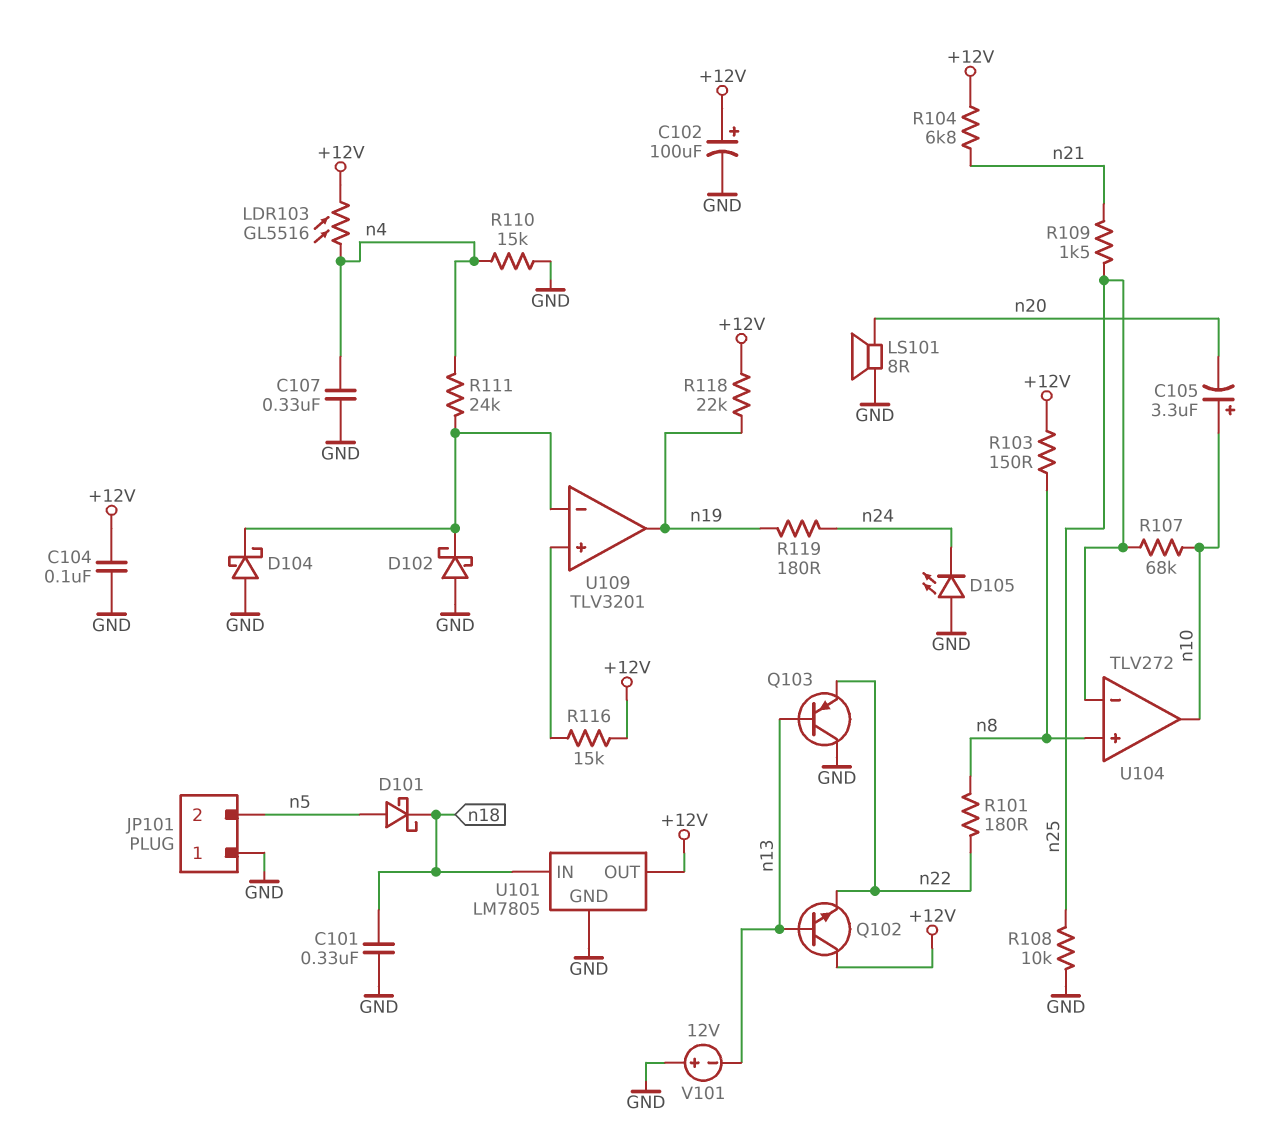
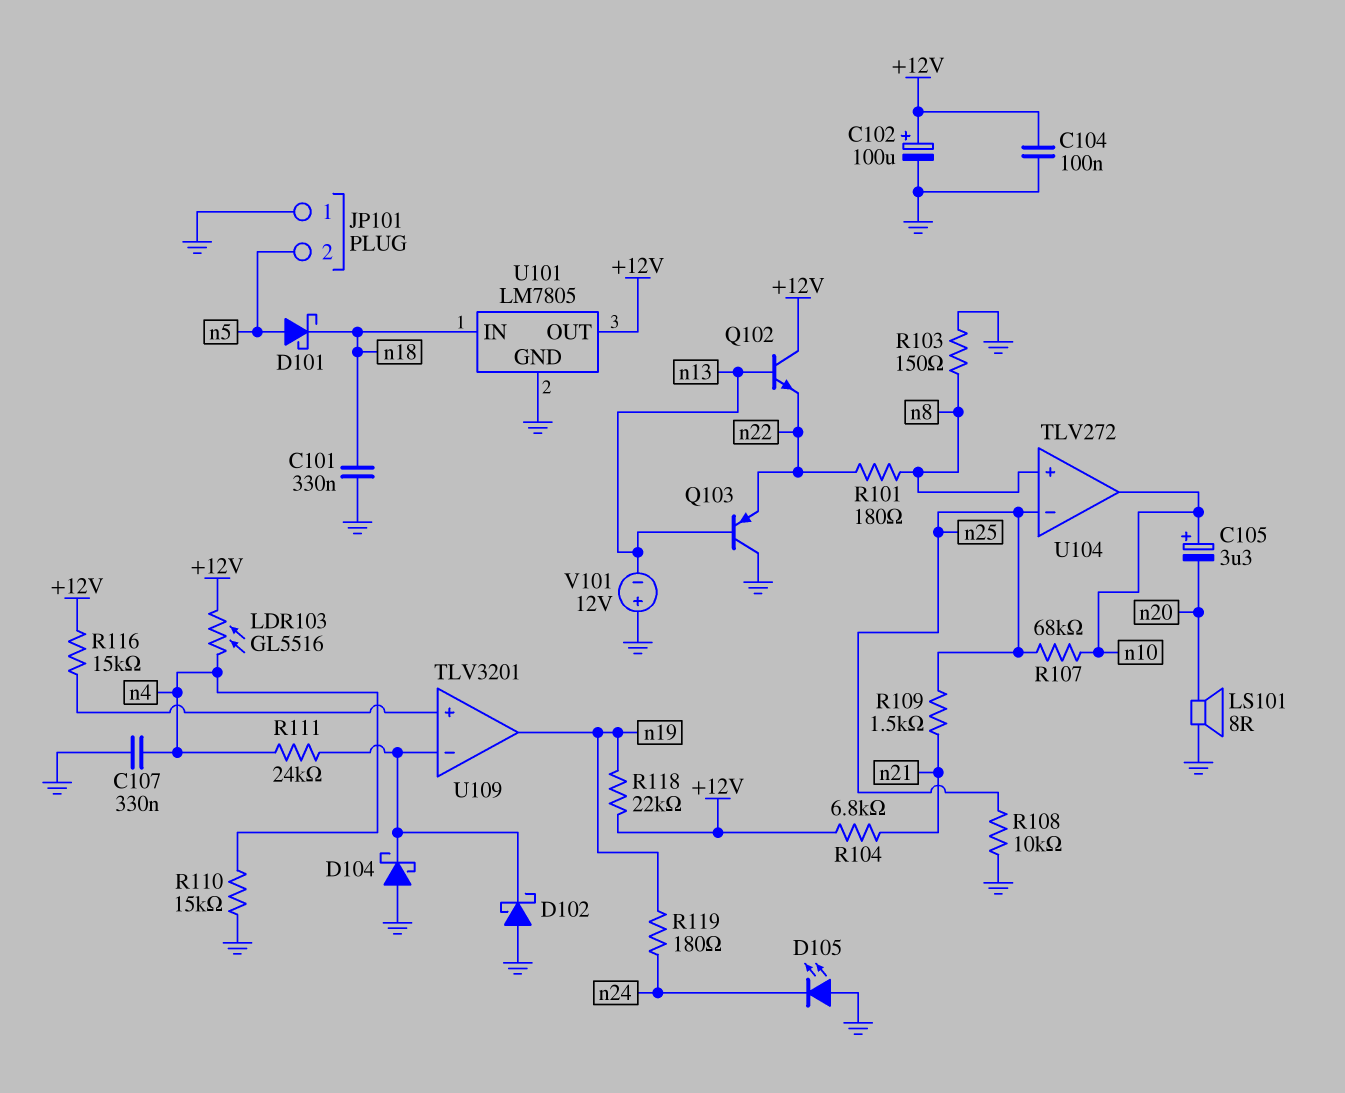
R103: 150 (+12V, n8) -> 150 (GND, n8)

